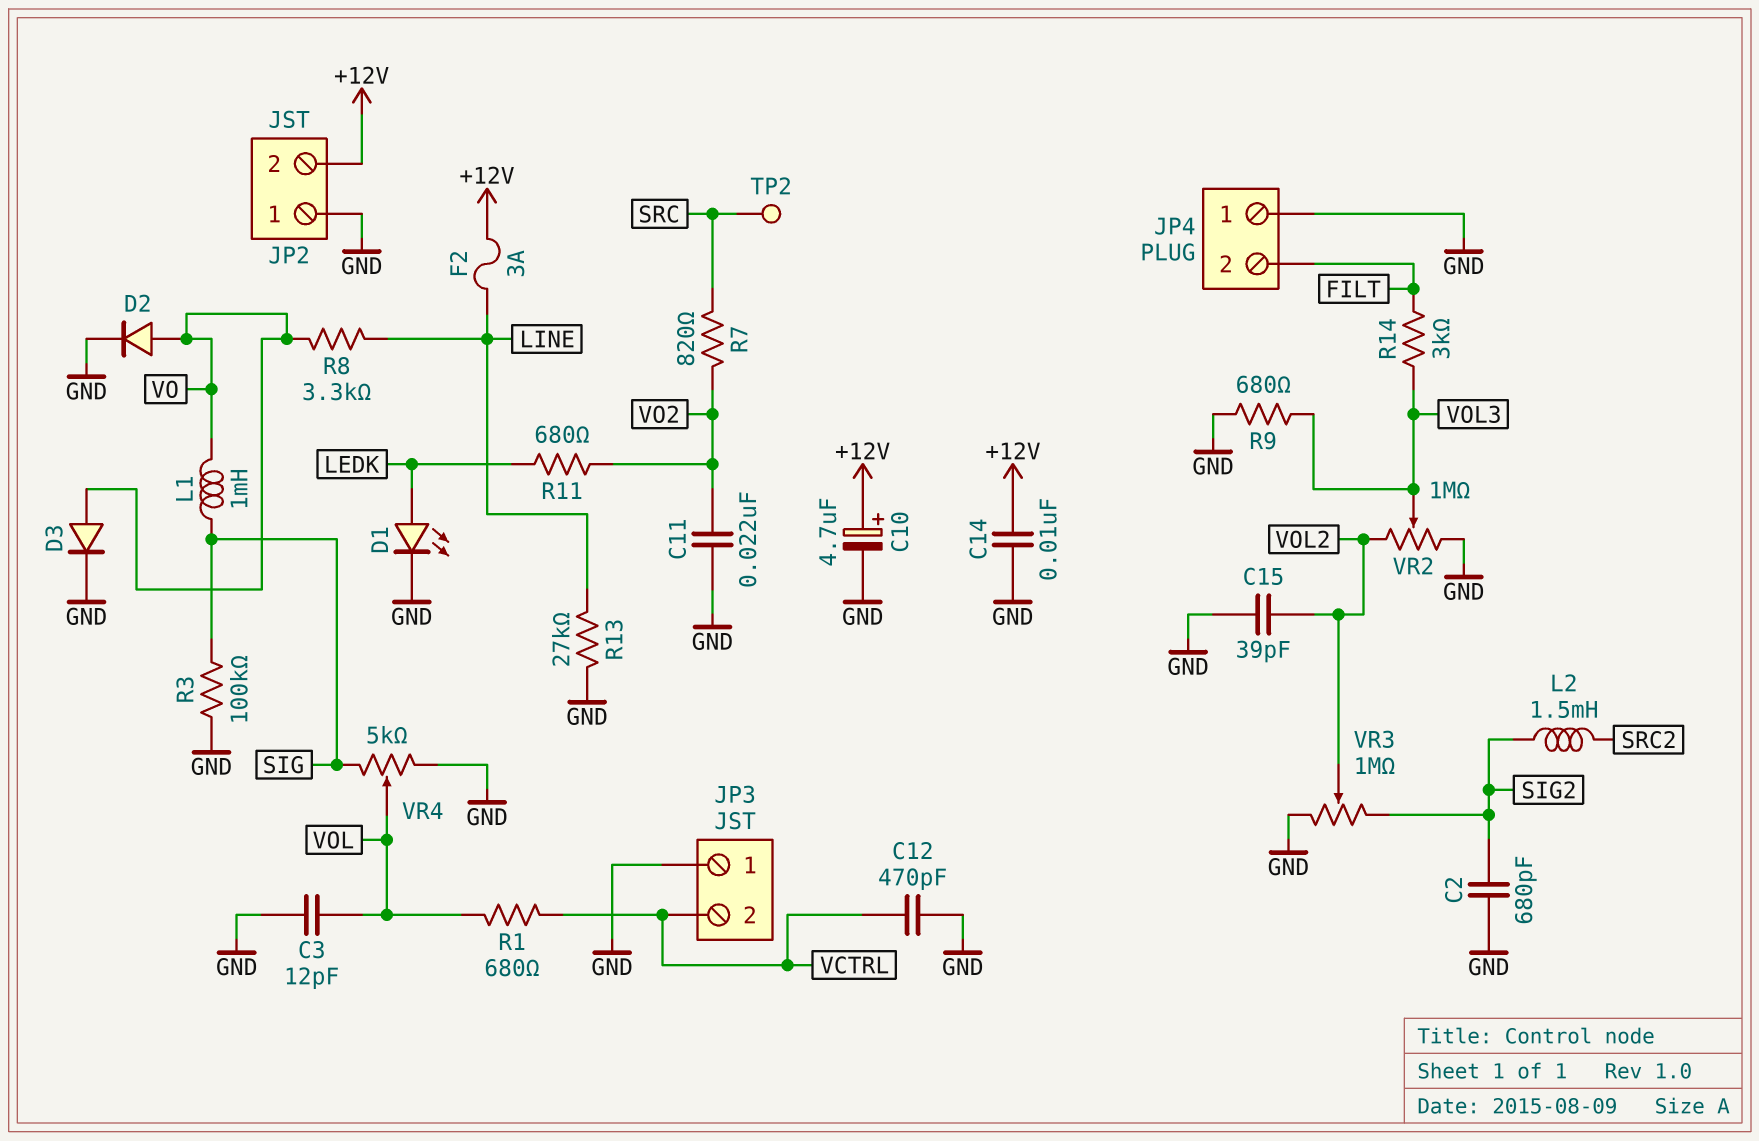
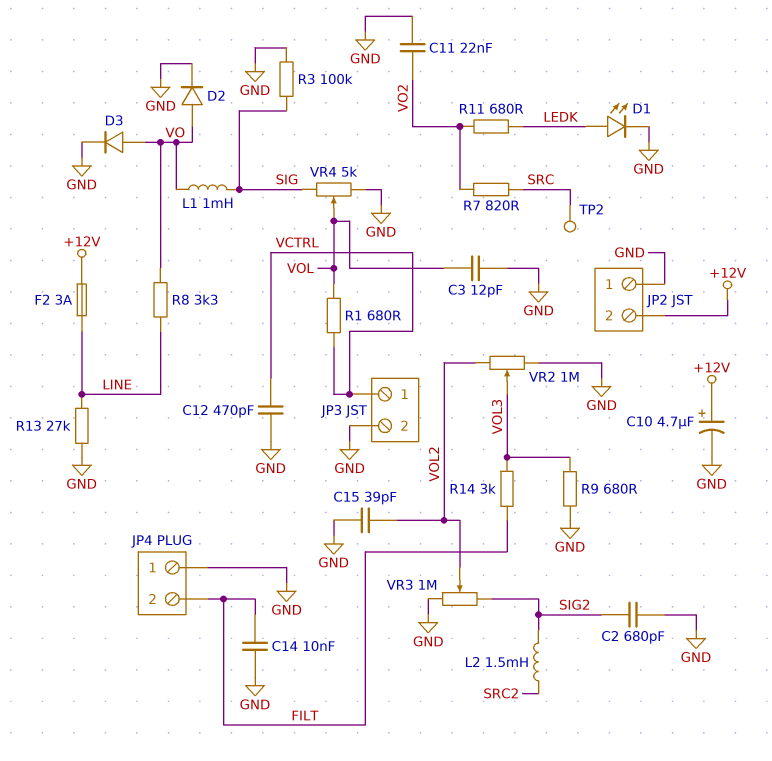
C14: 10nF (+12V, GND) -> 10nF (FILT, GND)
JP3 pin 1: GND -> VCTRL
JP3 pin 2: VCTRL -> GND

